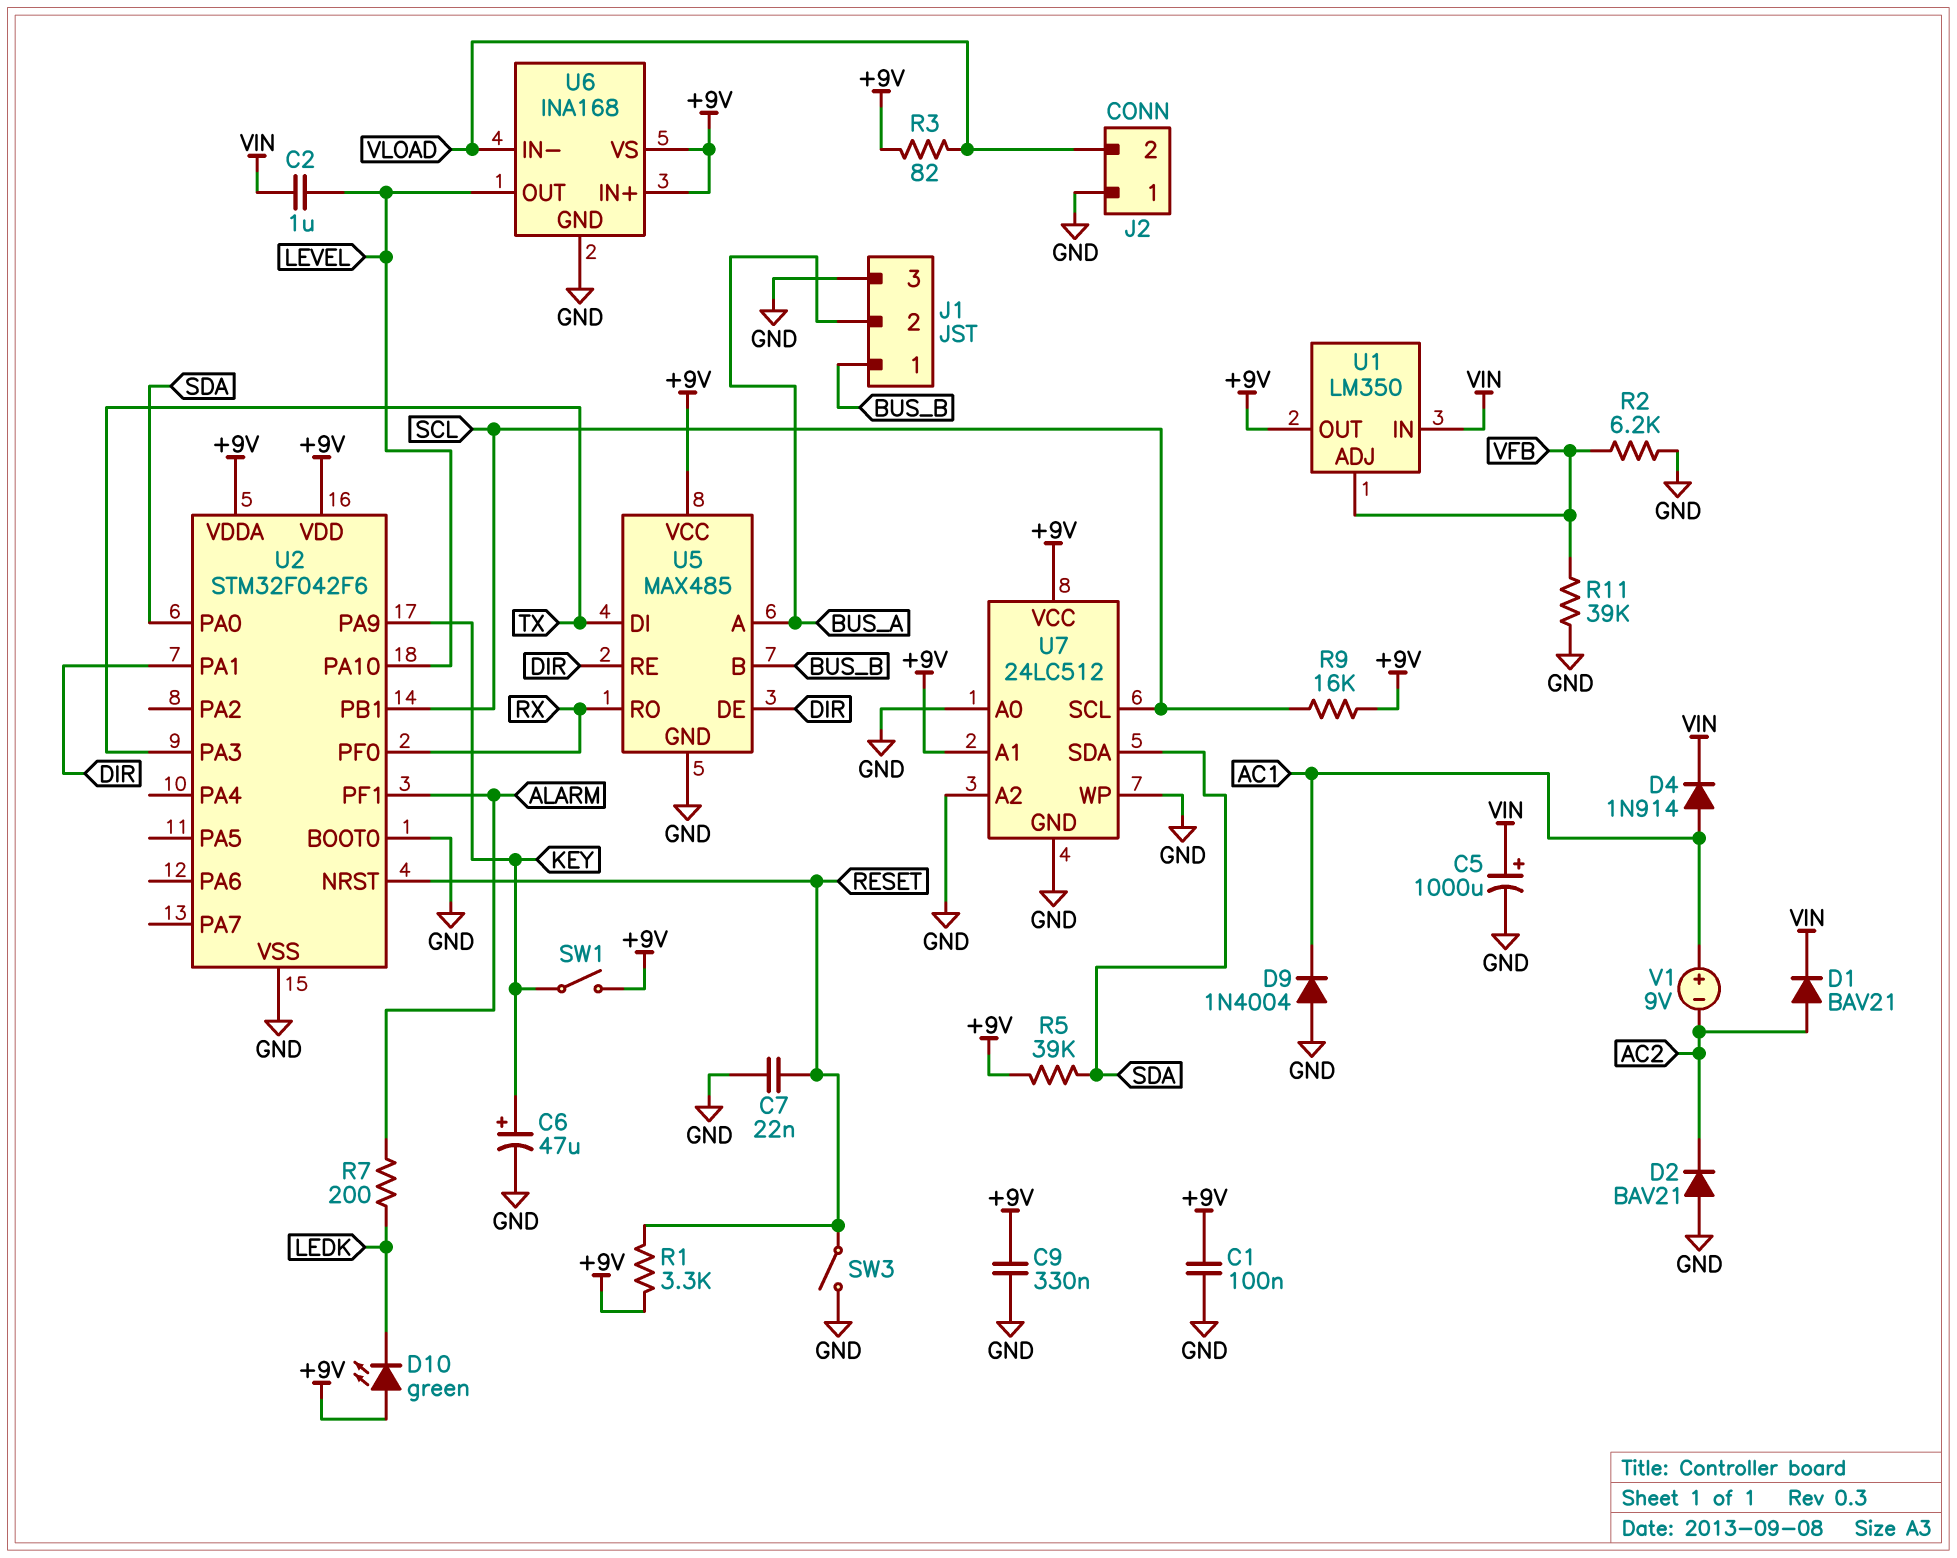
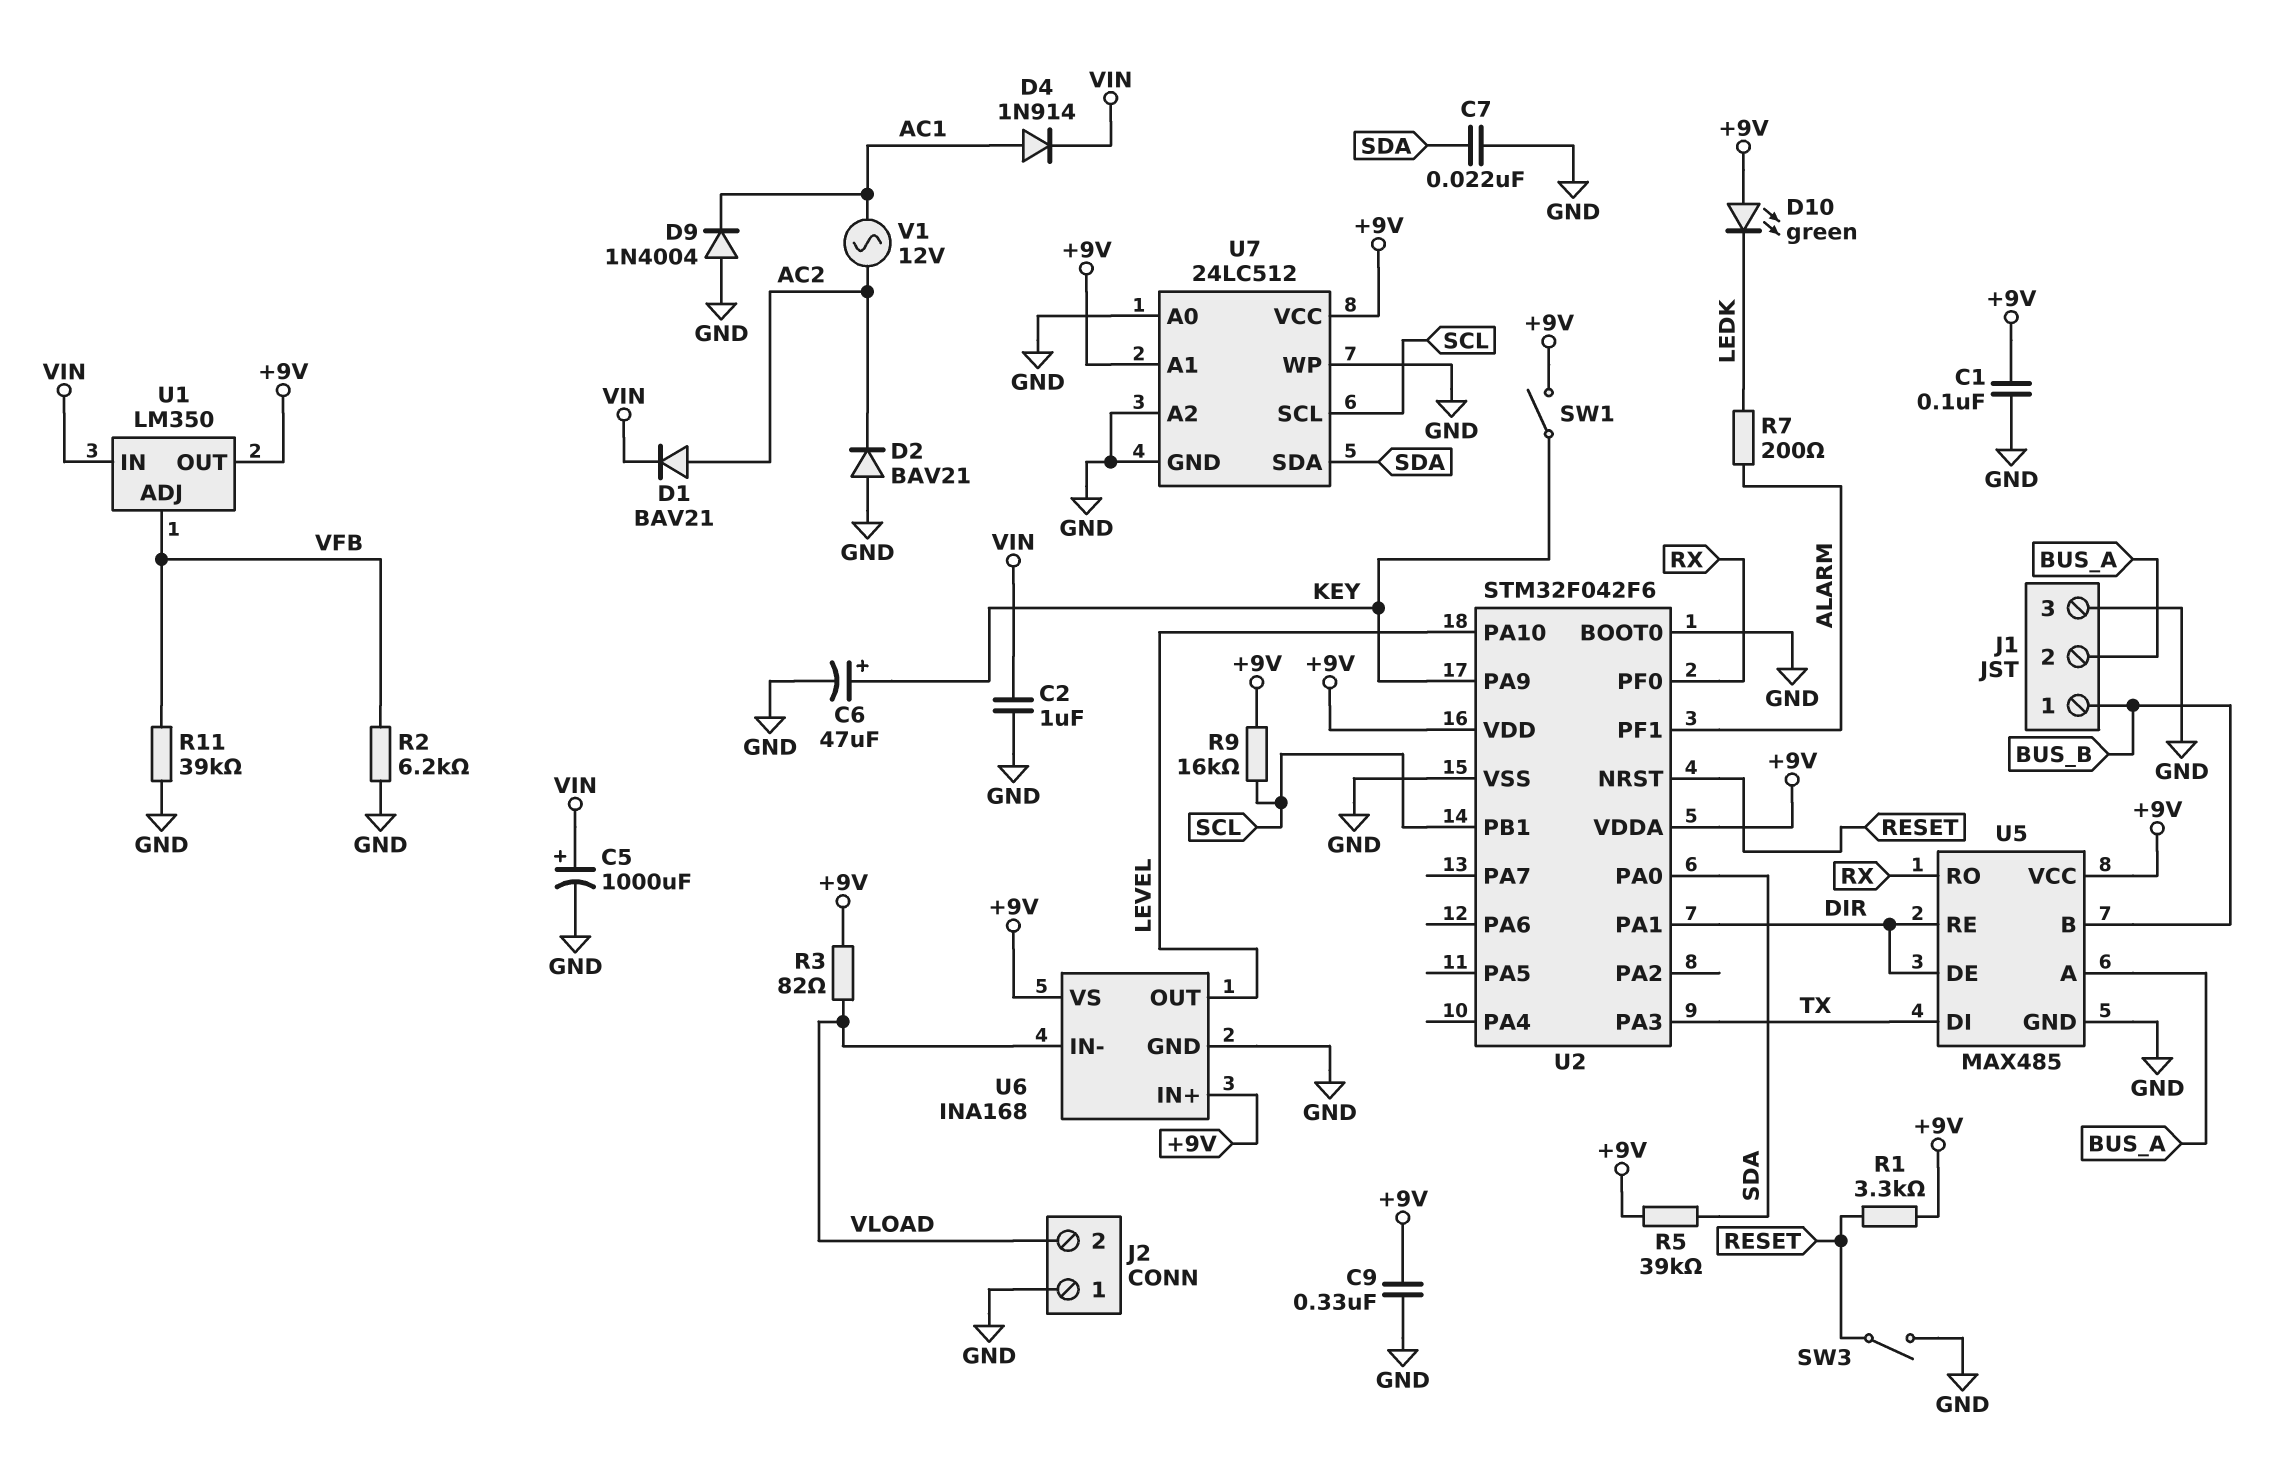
C2: 1uF (LEVEL, VIN) -> 1uF (GND, VIN)
C7: 22nF (GND, RESET) -> 22nF (GND, SDA)
V1: 9V (plus AC1, minus AC2) -> AC 12V (AC1, AC2)

